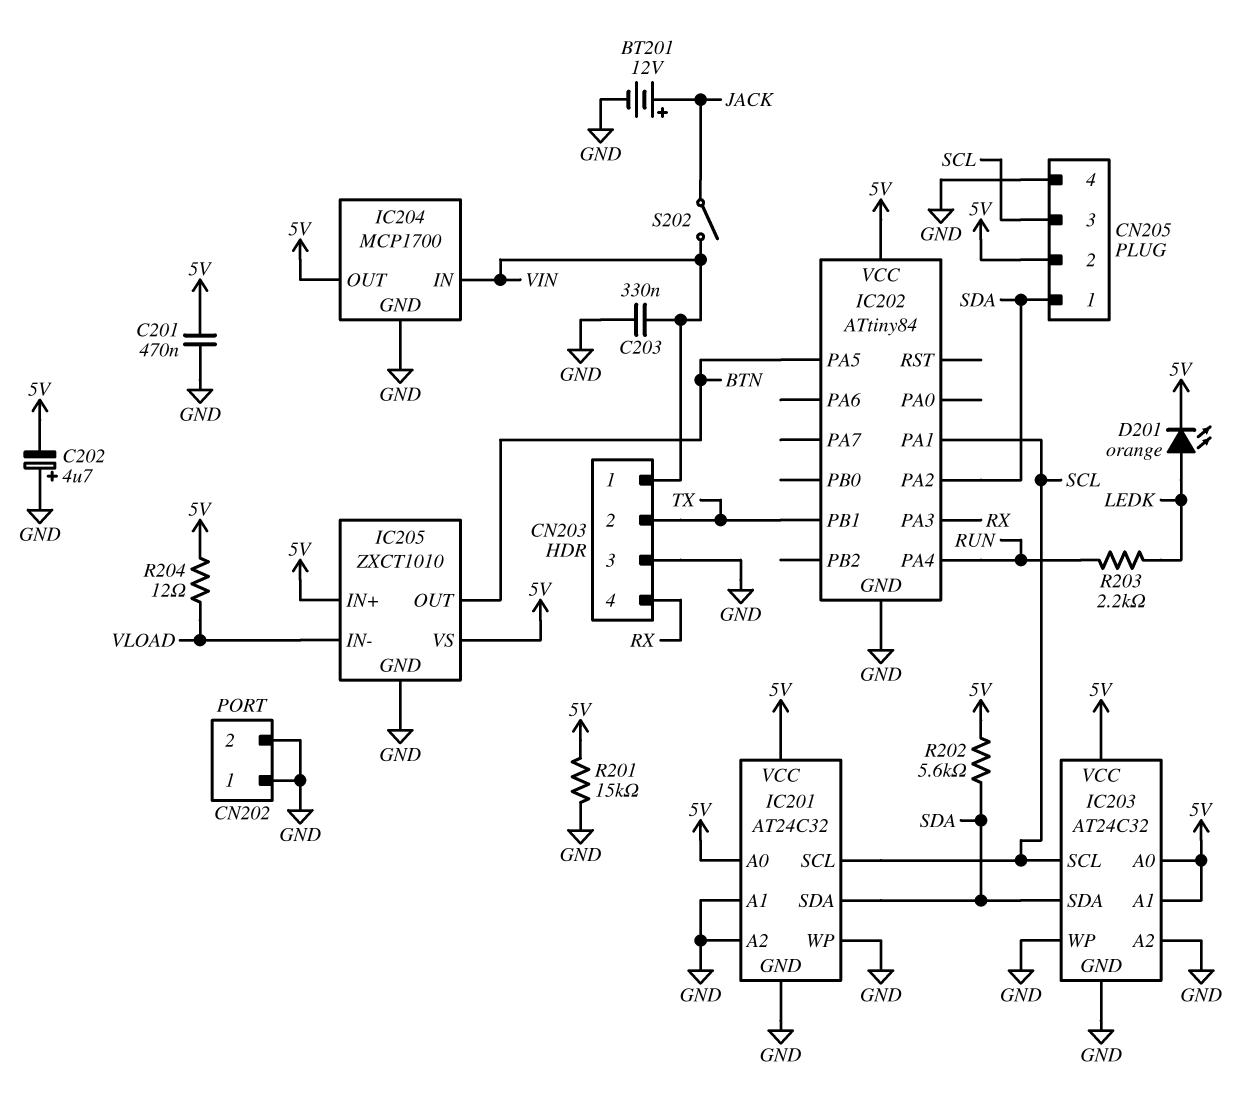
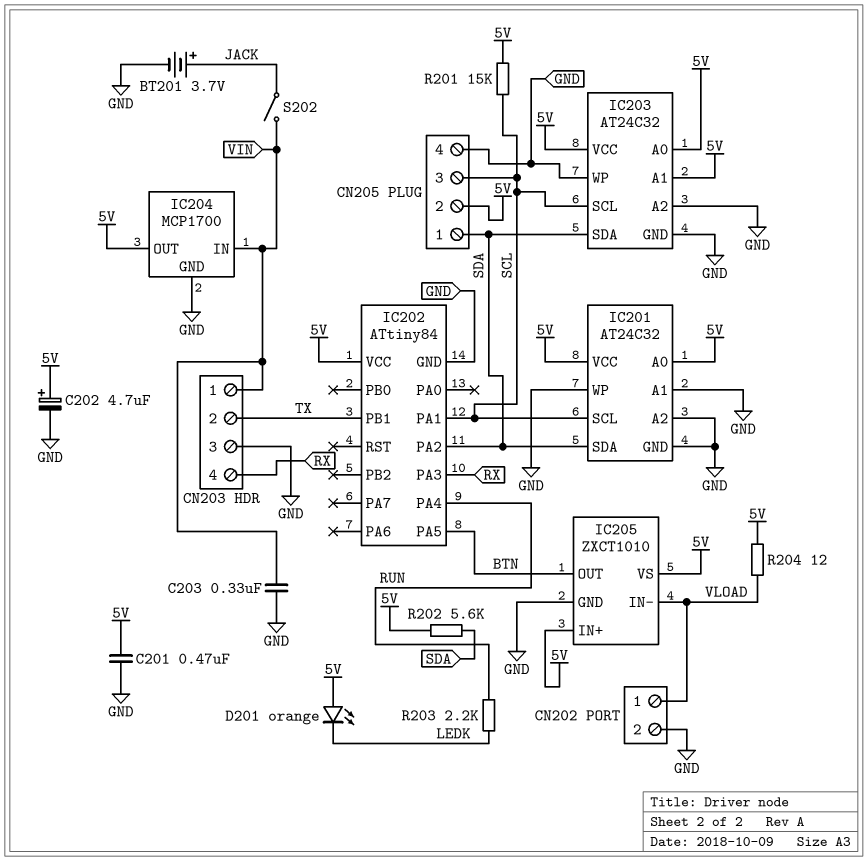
BT201: 12V (plus JACK, minus GND) -> 3.7V (plus JACK, minus GND)
C202: 4.7uF (plus GND, minus 5V) -> 4.7uF (plus 5V, minus GND)
CN202 pin 1: GND -> VLOAD
D201: LED orange (A LEDK, K 5V) -> LED orange (A 5V, K LEDK)
R201: 15k (5V, GND) -> 15k (5V, SCL)

